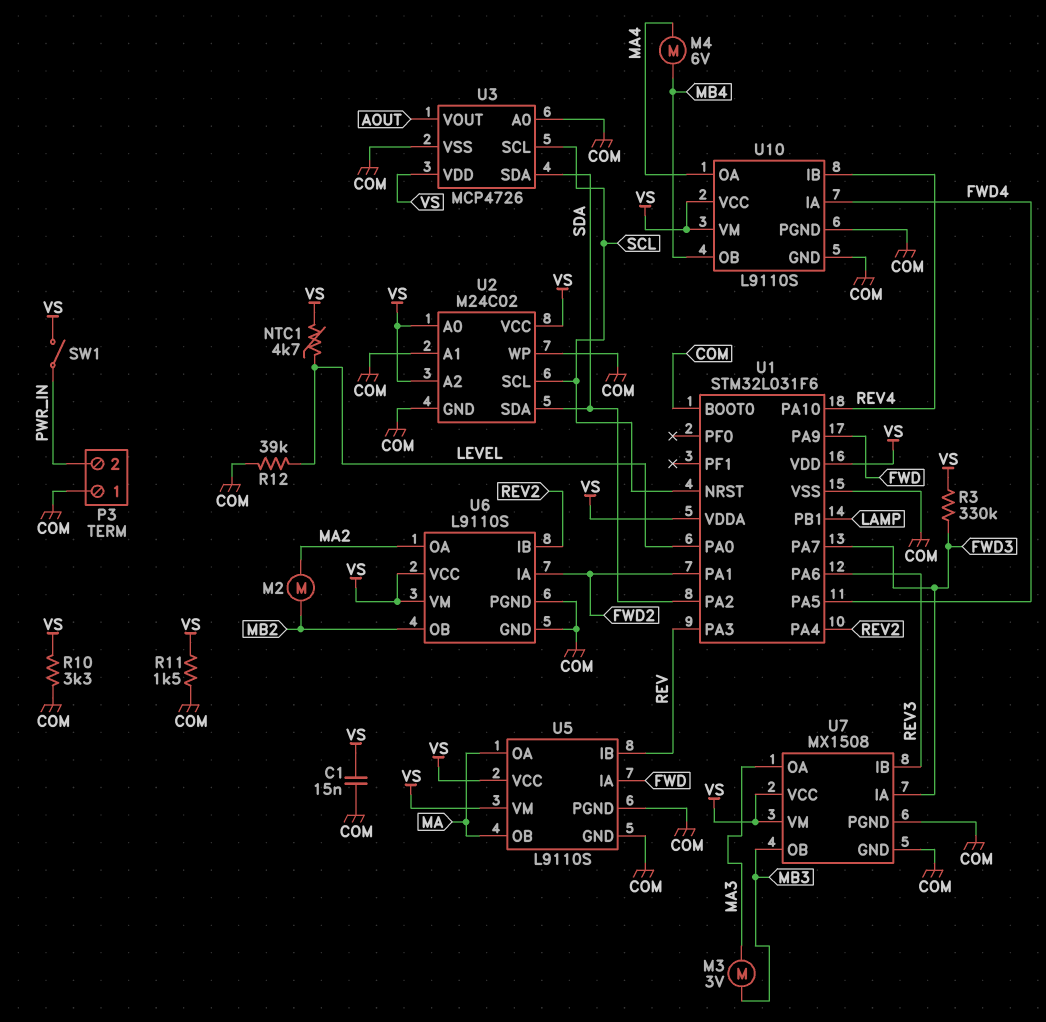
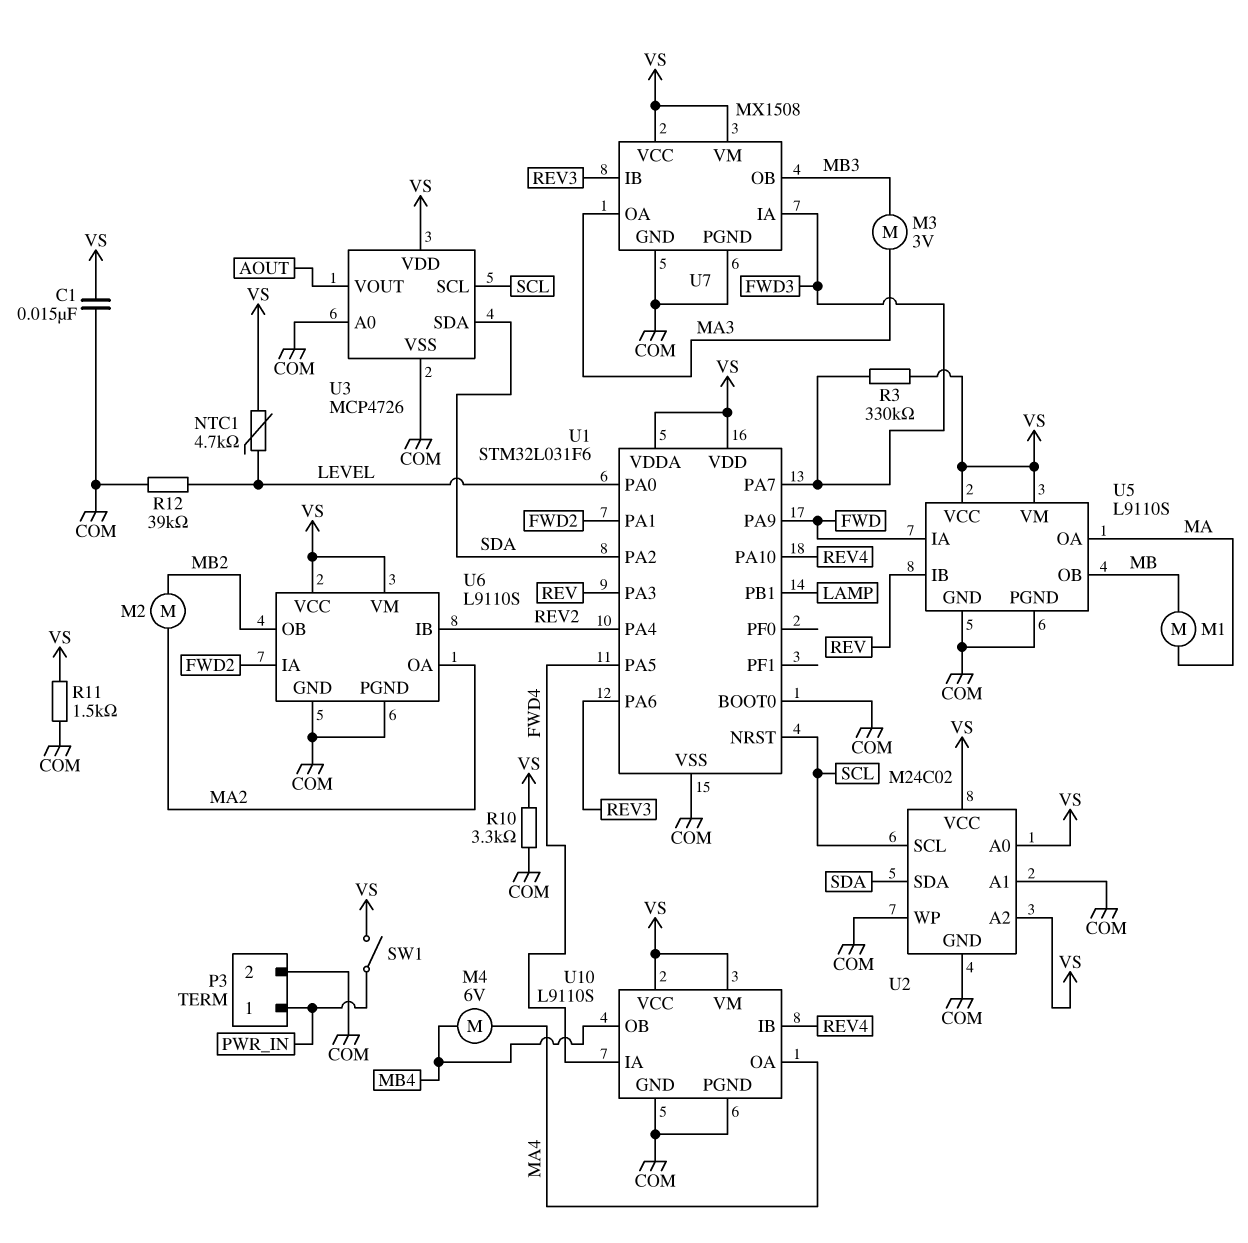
M1: none -> motor (MA, MB)
P3 pin 1: COM -> PWR_IN
P3 pin 2: PWR_IN -> COM
U5 pin OB: MA -> MB

